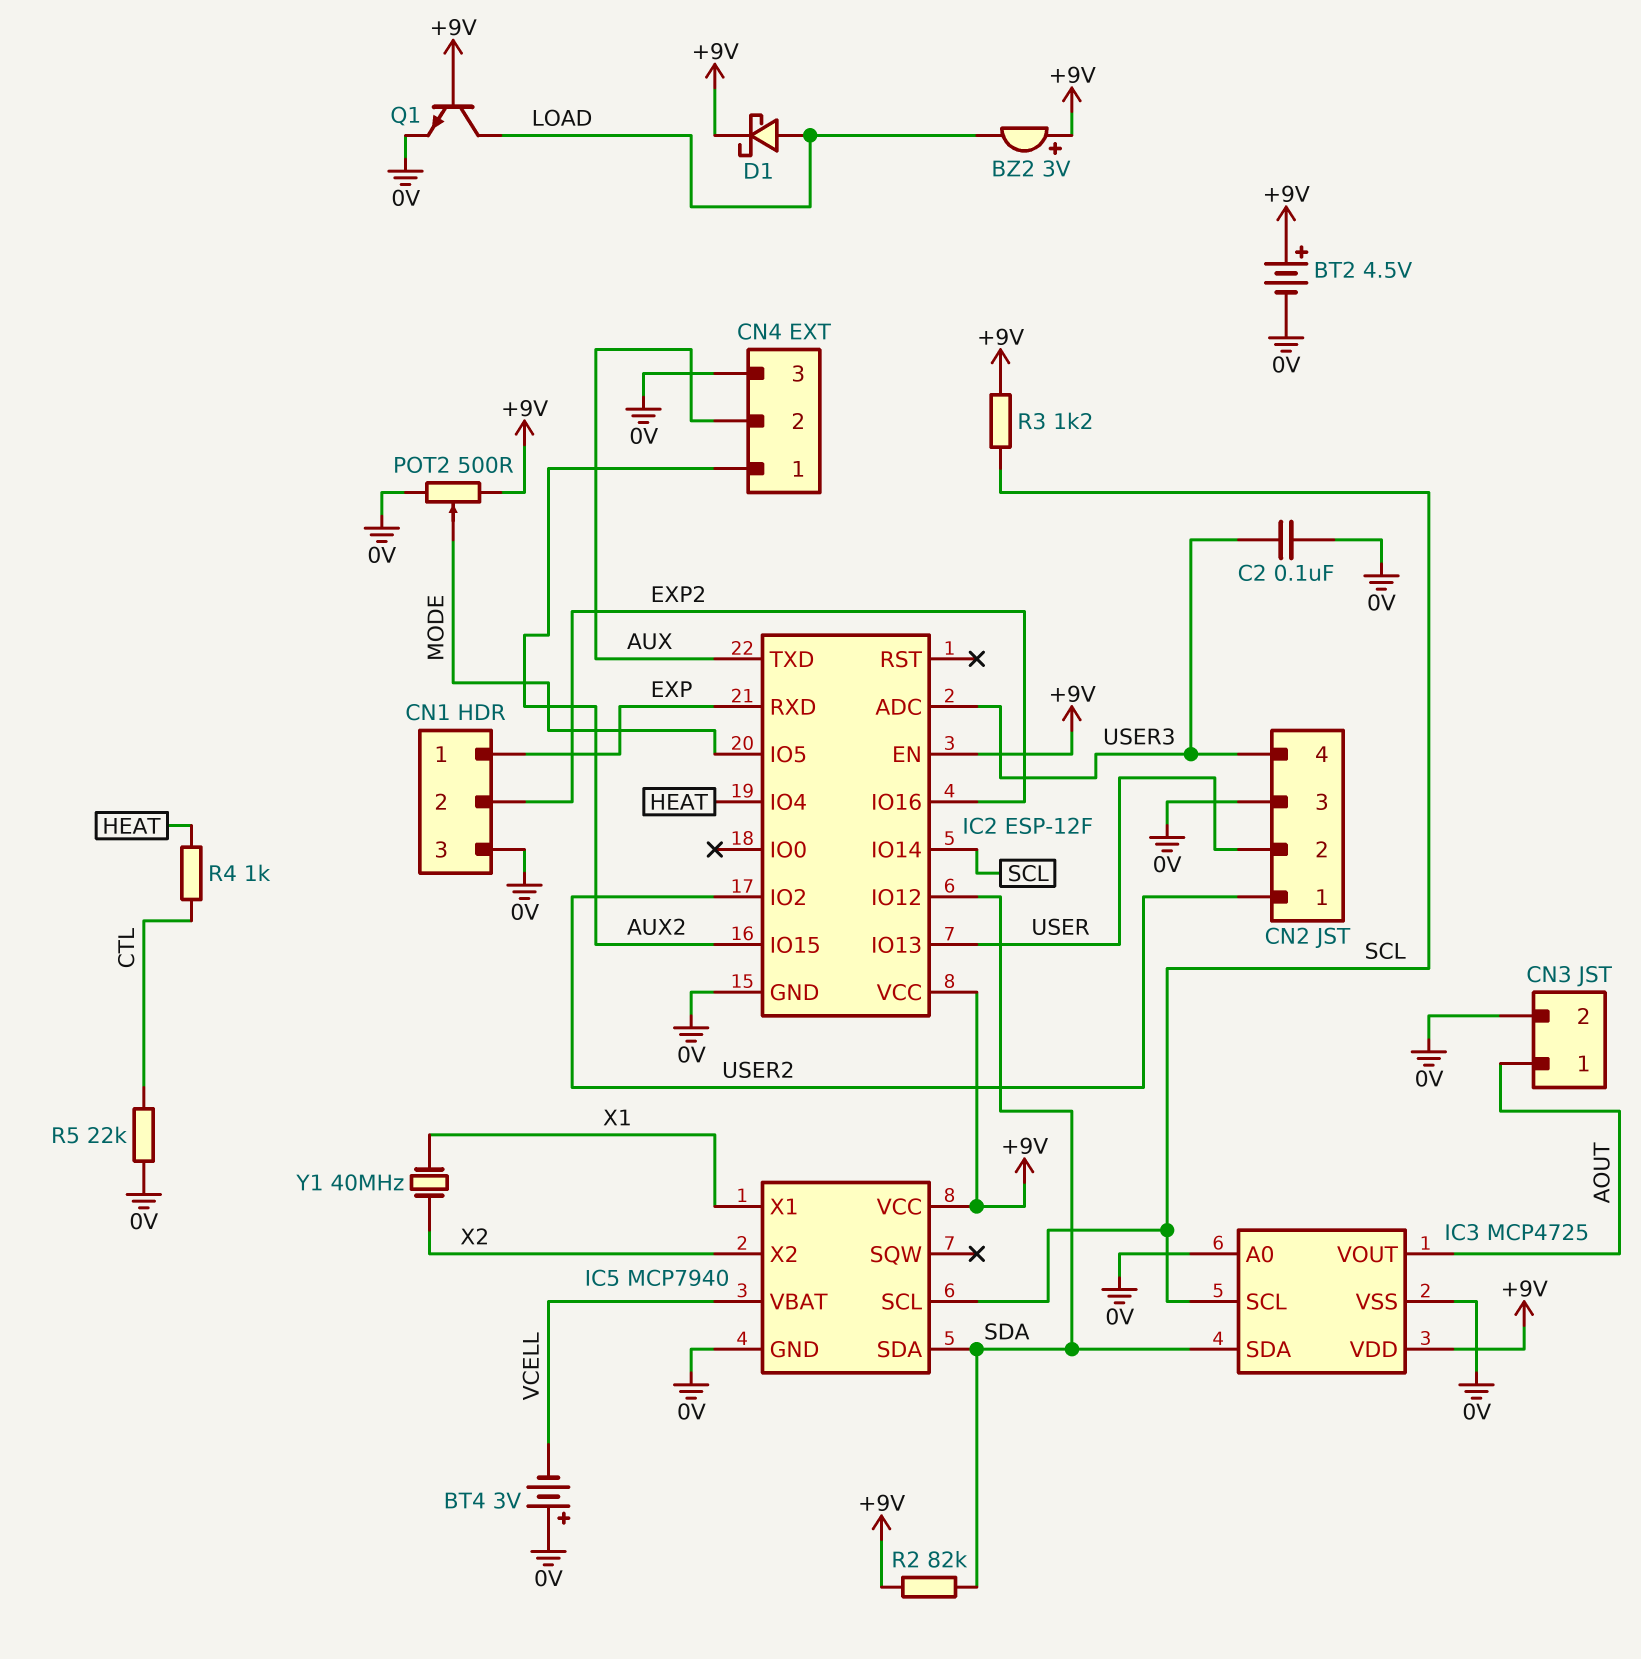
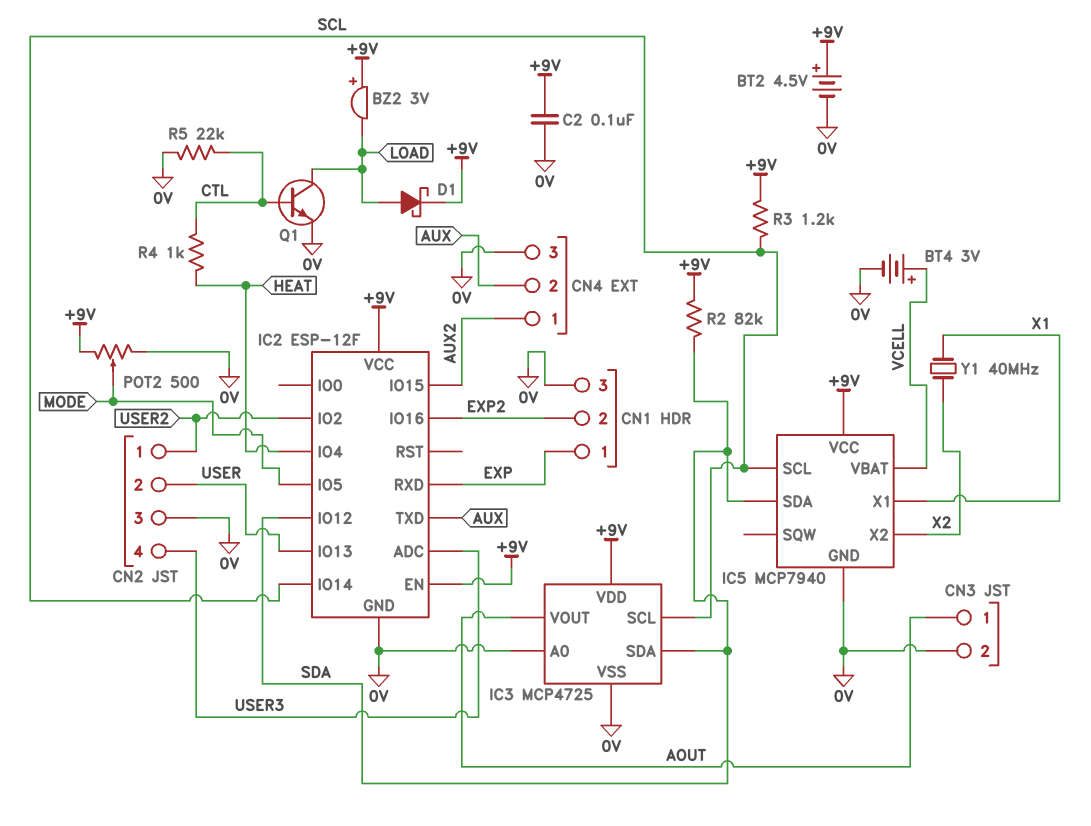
BT4: 3V (plus 0V, minus VCELL) -> 3V (plus VCELL, minus 0V)
C2: 100nF (0V, USER3) -> 100nF (+9V, 0V)
Q1: NPN (B +9V, C LOAD, E 0V) -> NPN (B CTL, C LOAD, E 0V)

